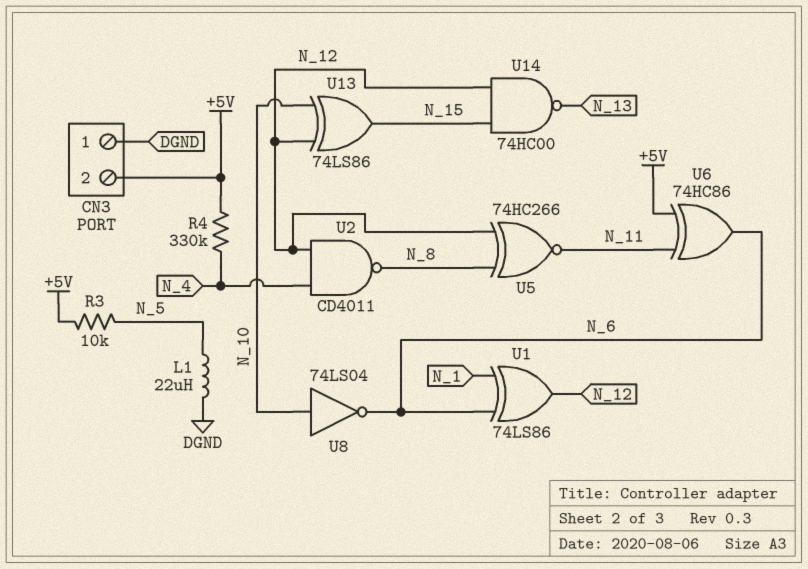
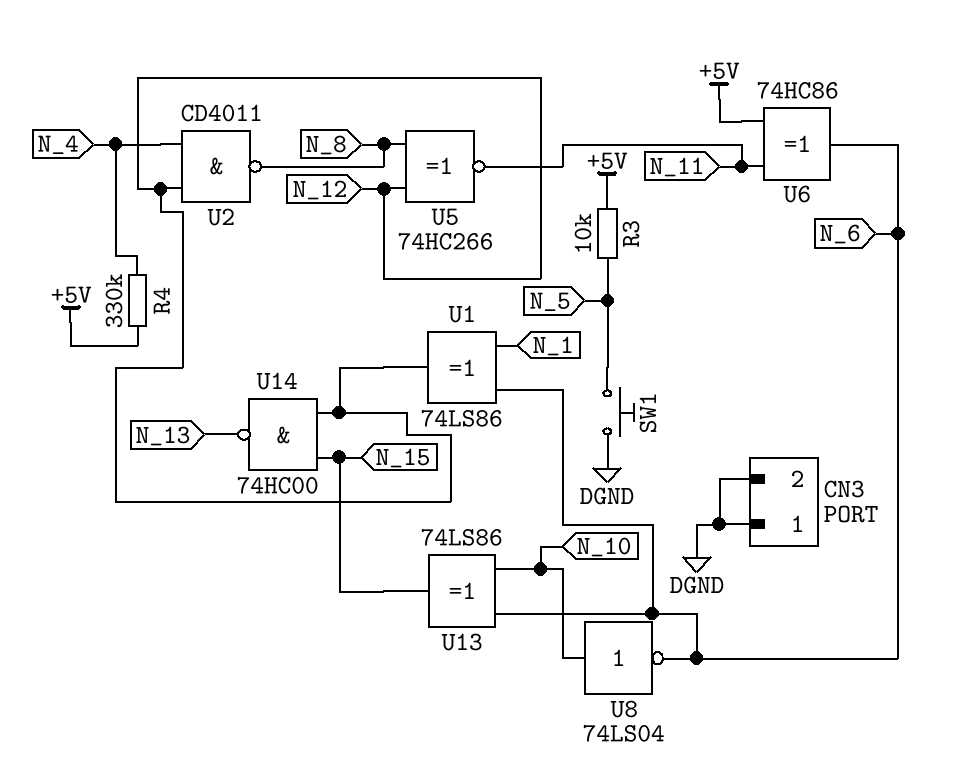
CN3 pin 2: +5V -> DGND
L1: 22uH (DGND, N_5) -> none
SW1: none -> button (DGND, N_5)
U13: XOR 74LS86 (in N_10, in N_12, out N_15) -> XOR 74LS86 (in N_6, in N_10, out N_15)

